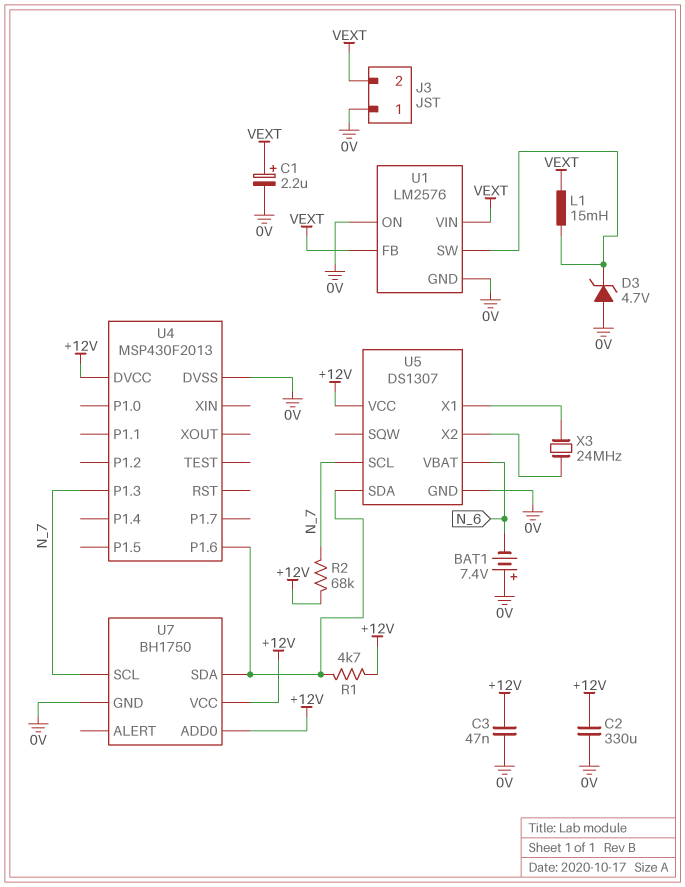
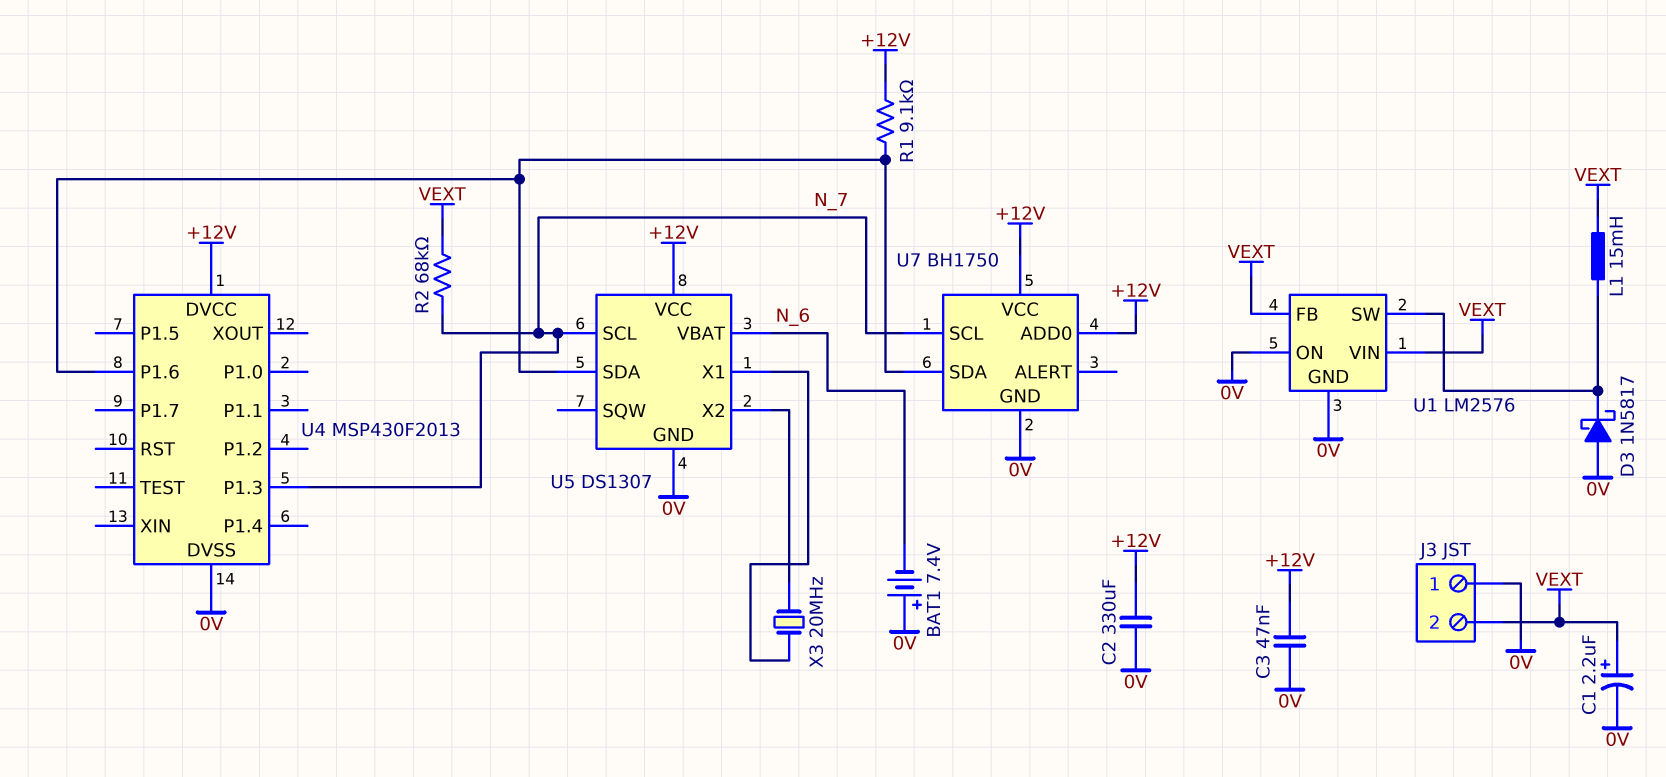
D3: zener 4.7V (A 0V, K U1/SW) -> schottky 1N5817 (A 0V, K U1/SW)
R1: 4.7k (+12V, U4/P1.6) -> 9.1k (+12V, U4/P1.6)
R2: 68k (+12V, N_7) -> 68k (N_7, VEXT)
X3: 24MHz (U5/X1, U5/X2) -> 20MHz (U5/X1, U5/X2)

